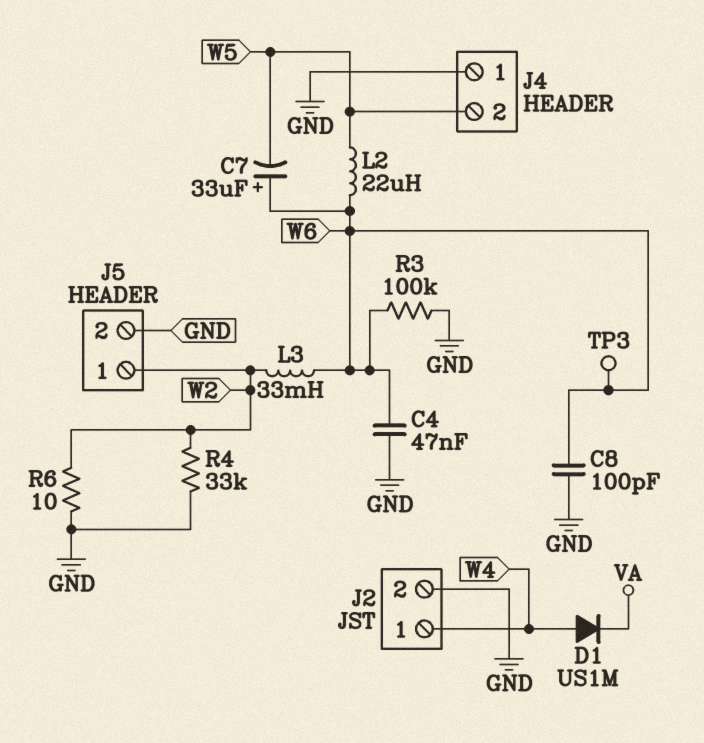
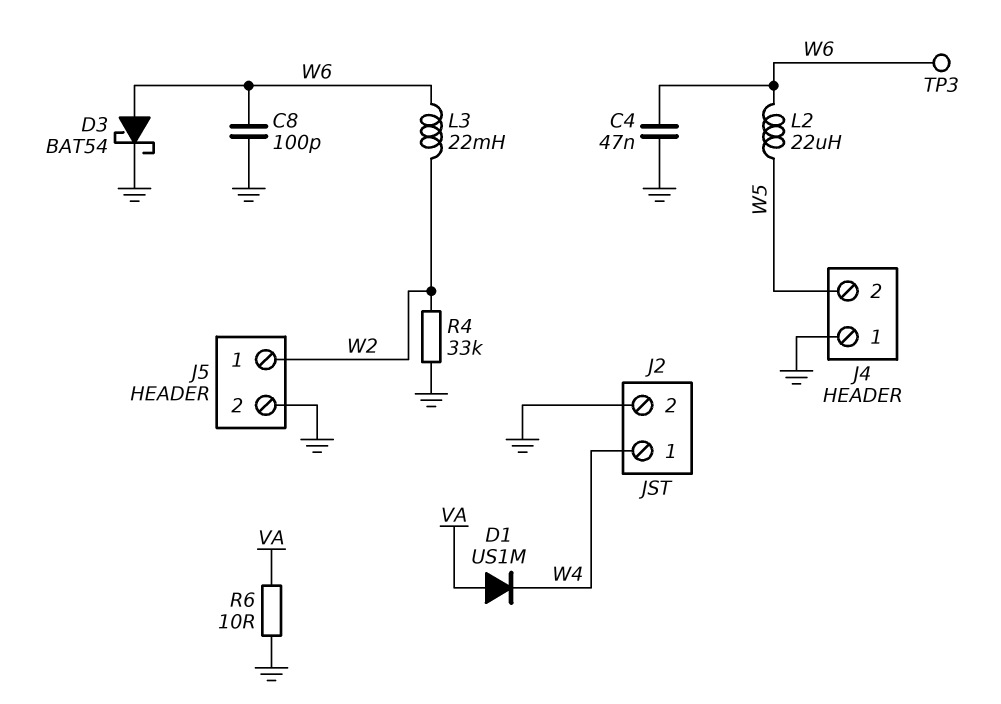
C7: 33uF (plus W6, minus W5) -> none
D1: diode US1M (A W4, K VA) -> diode US1M (A VA, K W4)
D3: none -> schottky BAT54 (A W6, K GND)
L3: 33mH (W2, W6) -> 22mH (W2, W6)
R3: 100k (GND, W6) -> none
R6: 10 (GND, W2) -> 10 (GND, VA)

